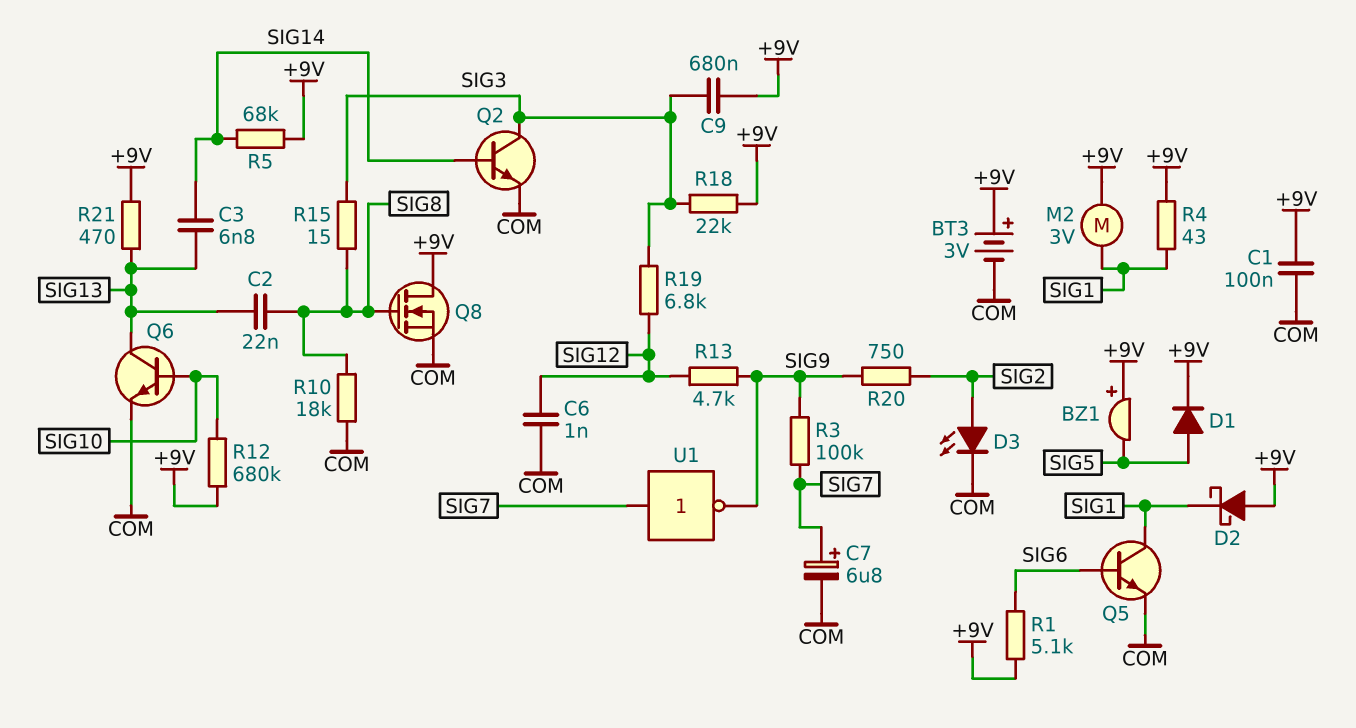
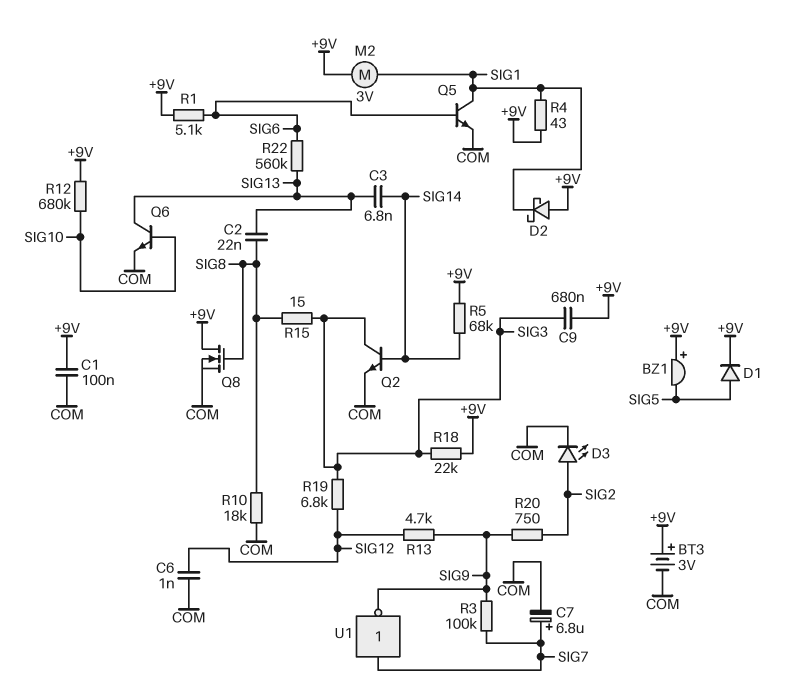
R21: 470 (+9V, SIG13) -> none
R22: none -> 560k (SIG6, SIG13)

